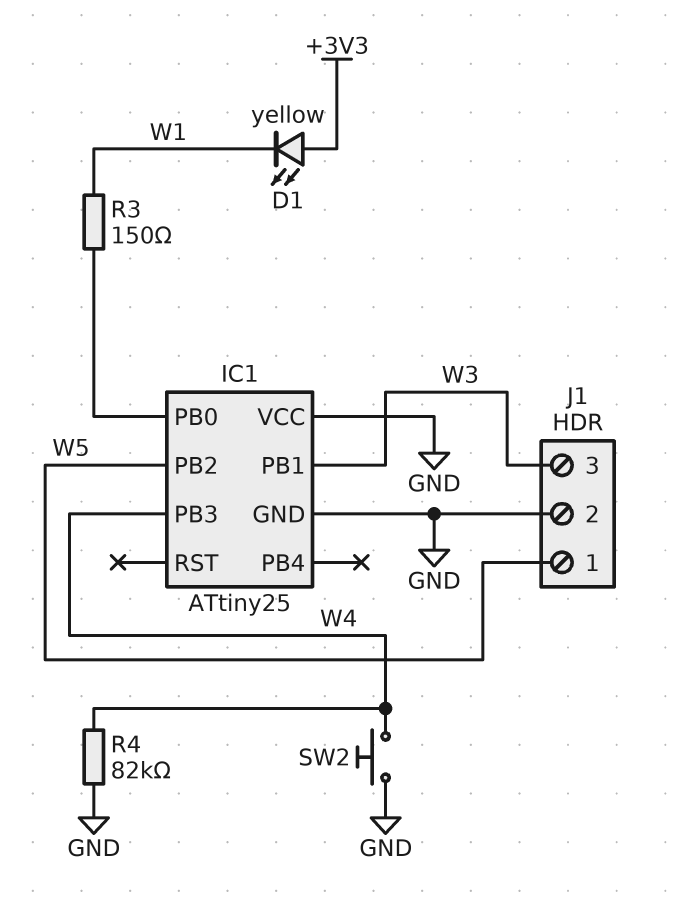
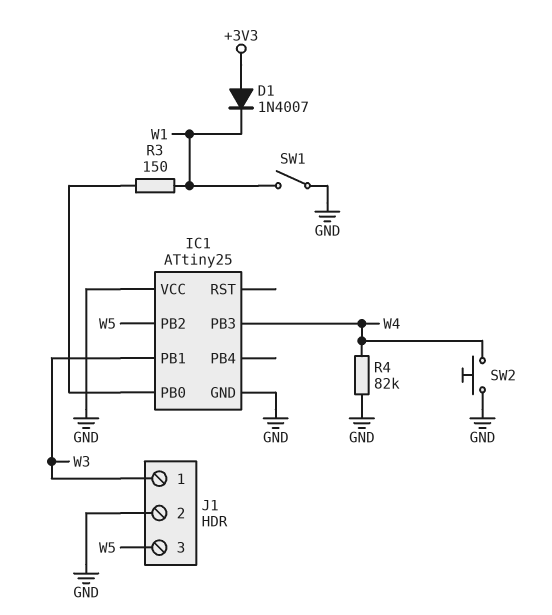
D1: LED yellow (A +3V3, K W1) -> diode 1N4007 (A +3V3, K W1)
J1 pin 1: W5 -> W3
J1 pin 3: W3 -> W5
SW1: none -> switch (GND, W1)

